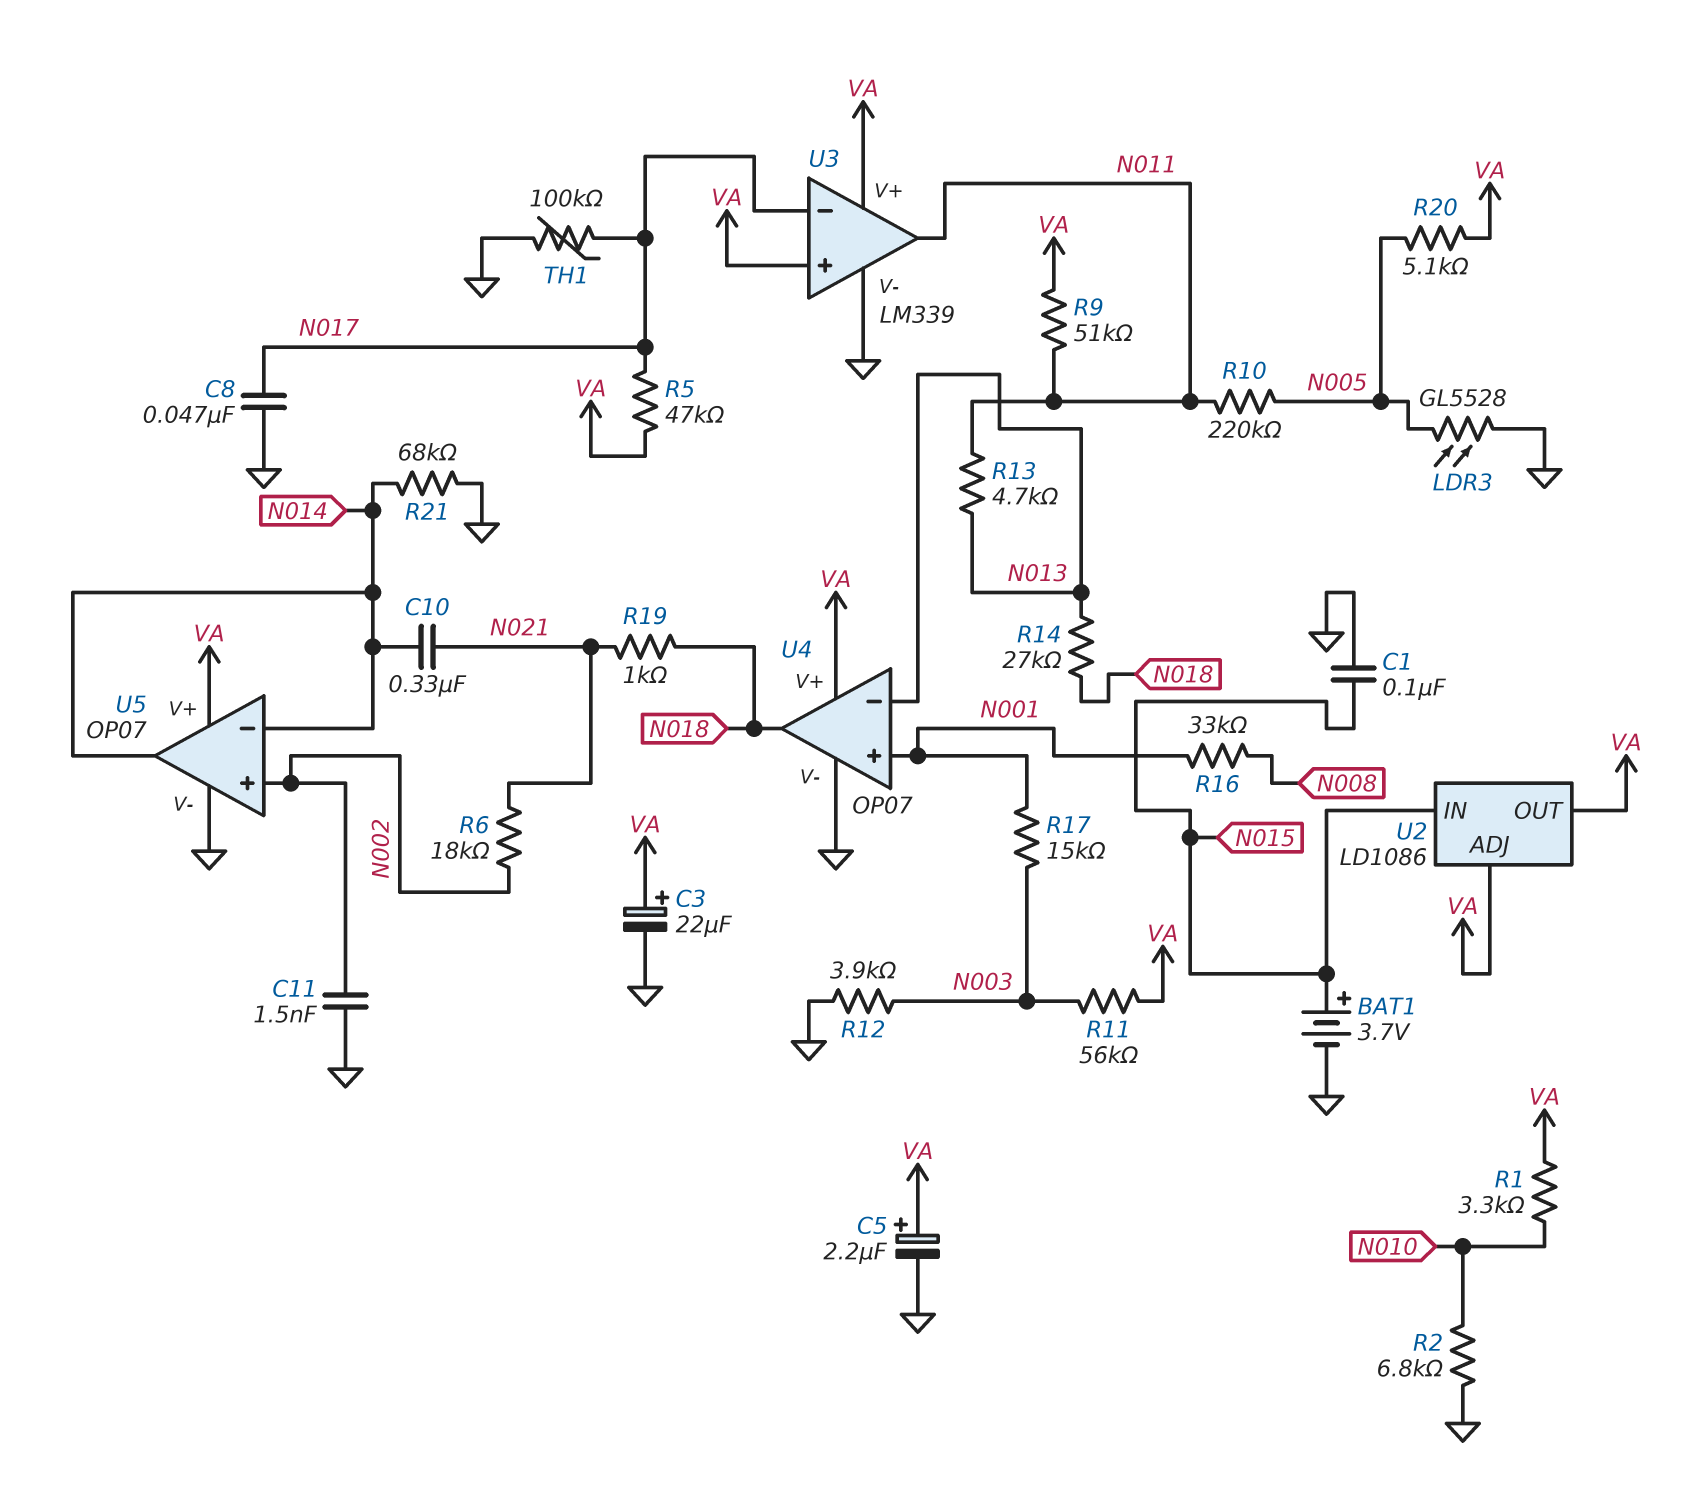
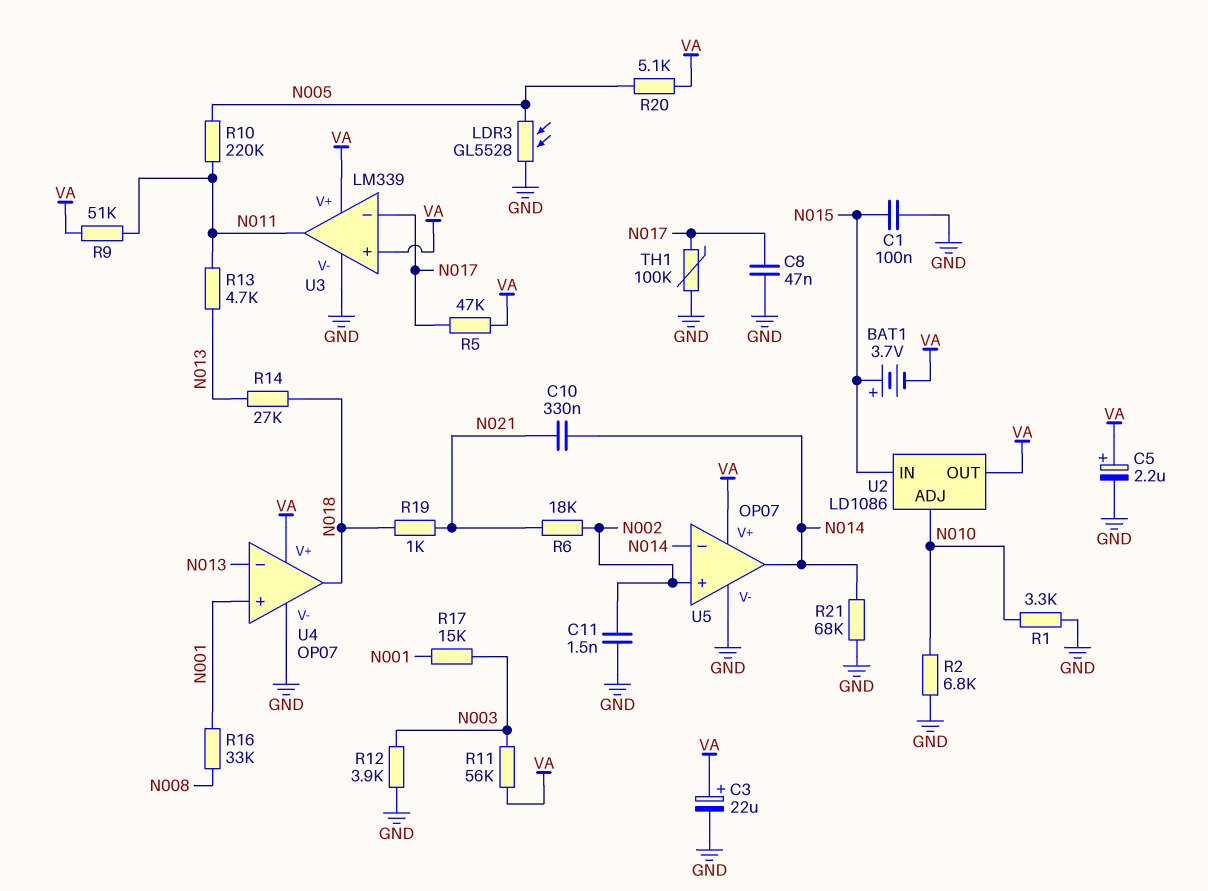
BAT1: 3.7V (plus N015, minus GND) -> 3.7V (plus N015, minus VA)
R1: 3.3k (N010, VA) -> 3.3k (GND, N010)
U2 pin ADJ: VA -> N010

